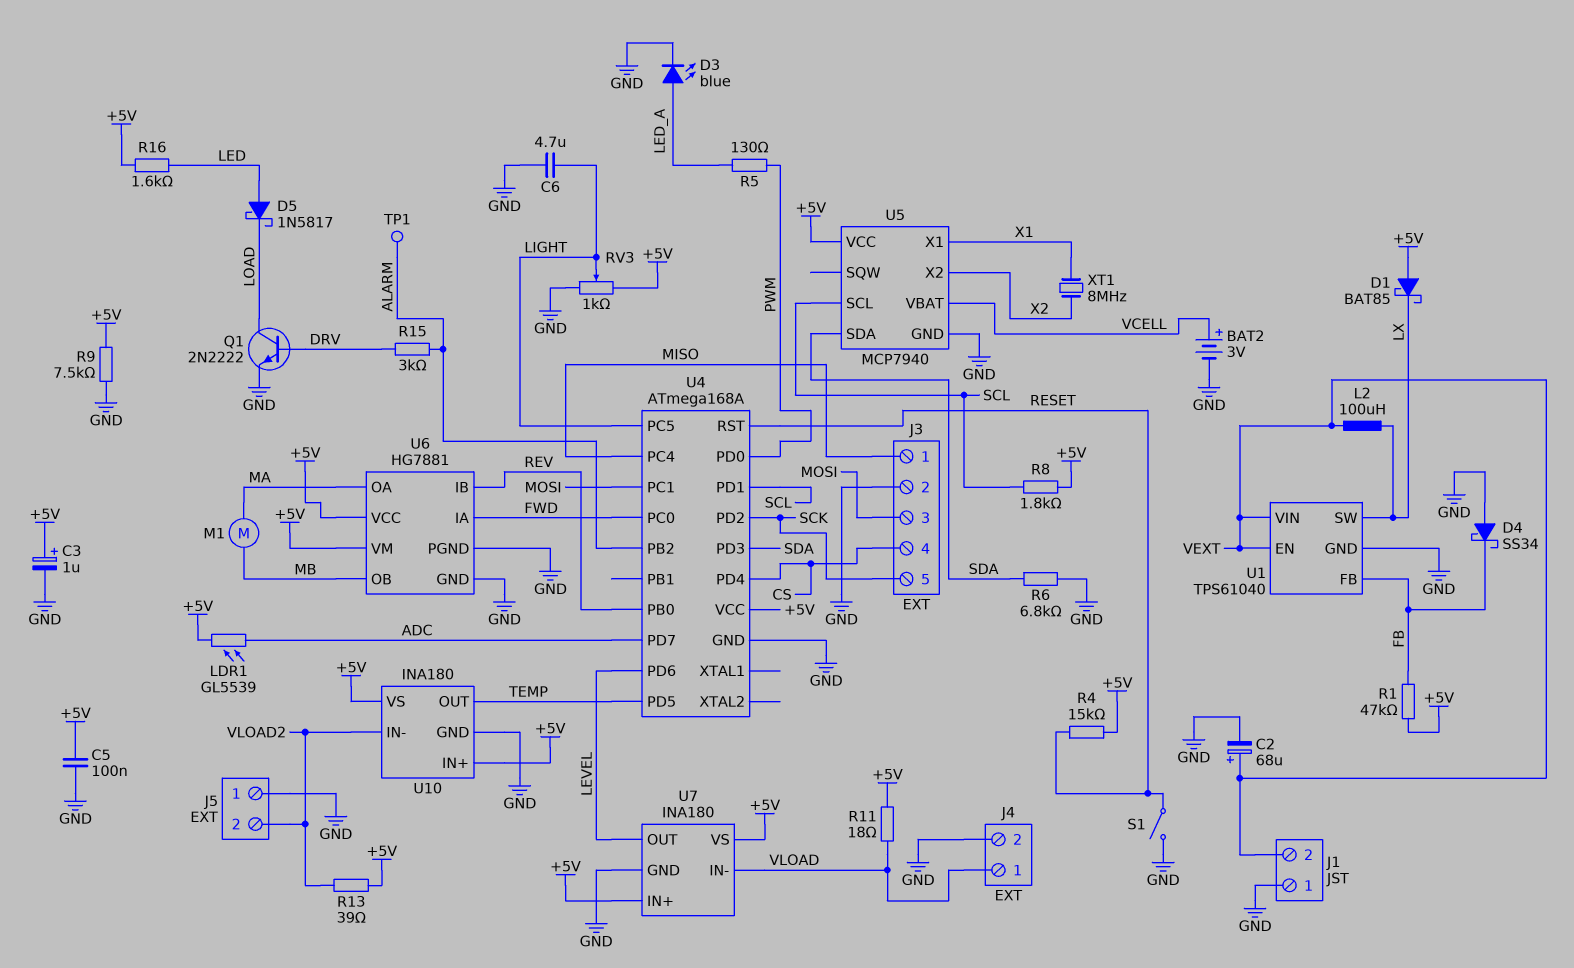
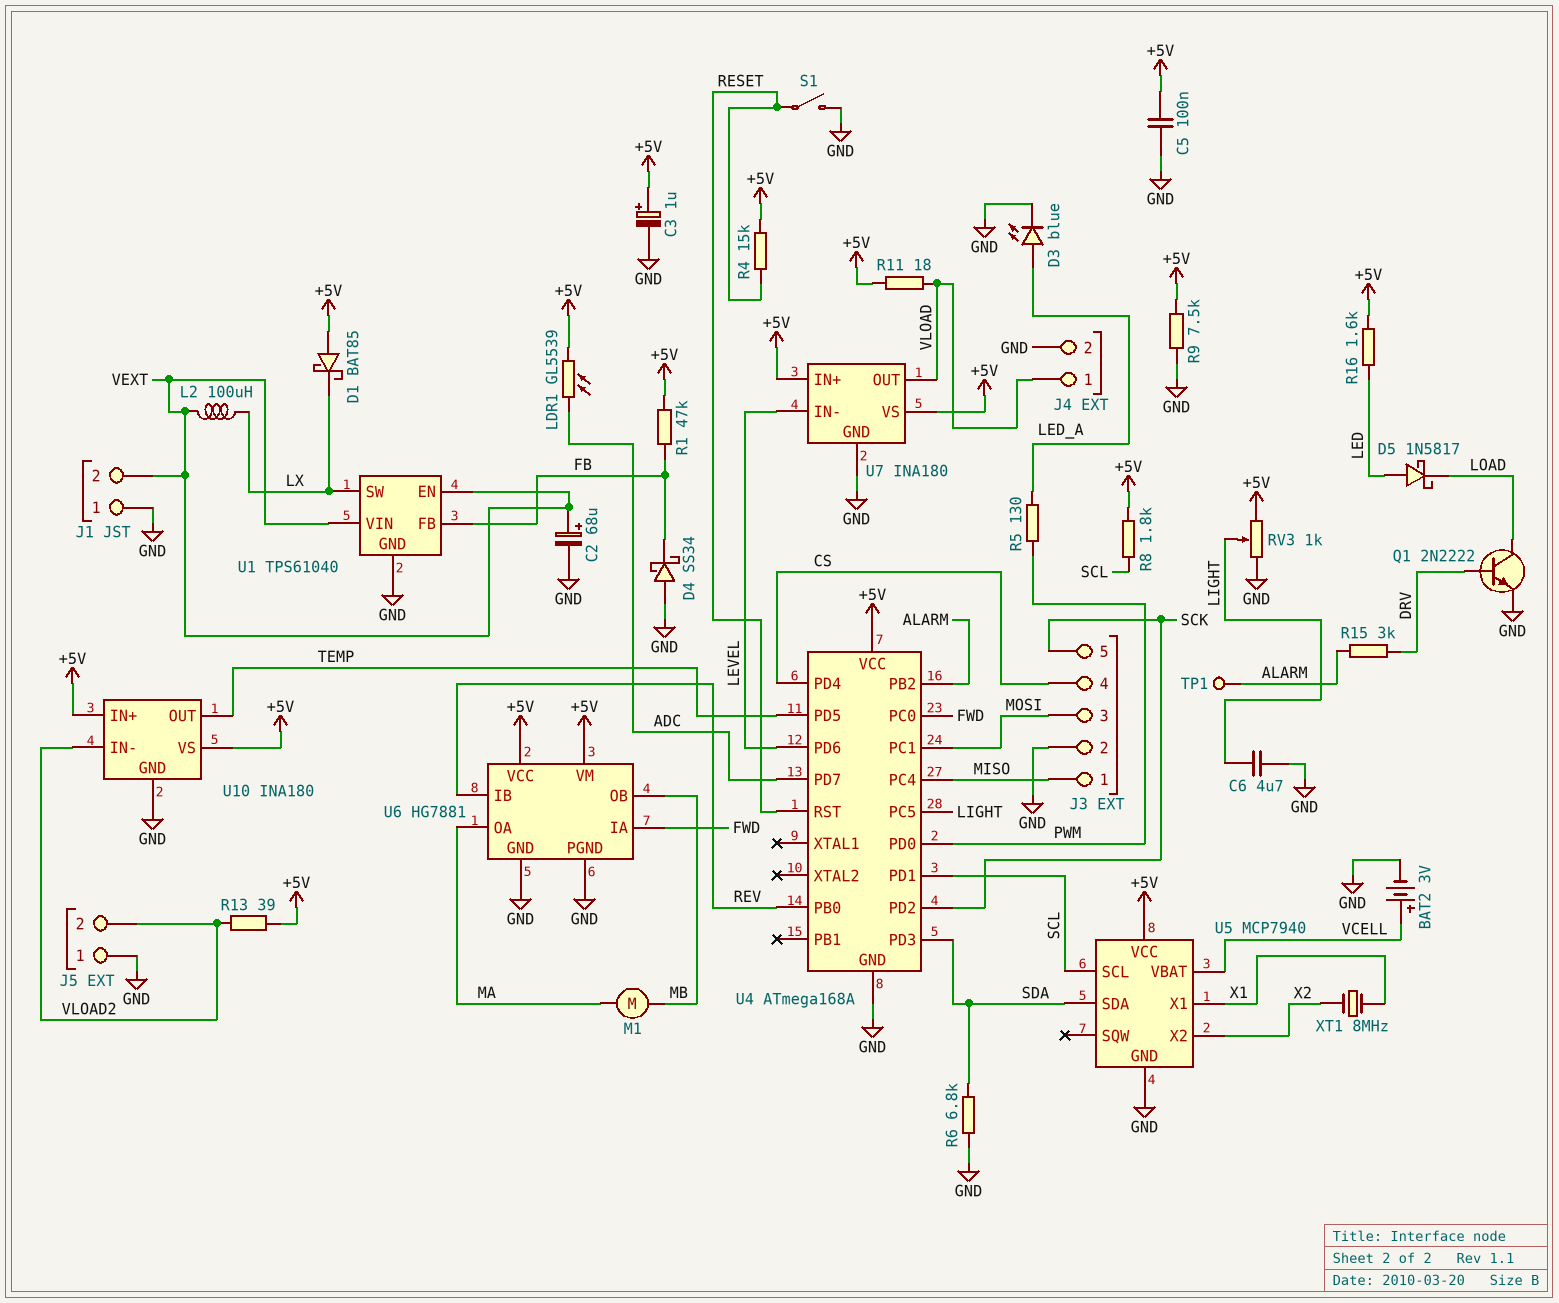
U7 pin IN-: VLOAD -> LEVEL
U7 pin OUT: LEVEL -> VLOAD

